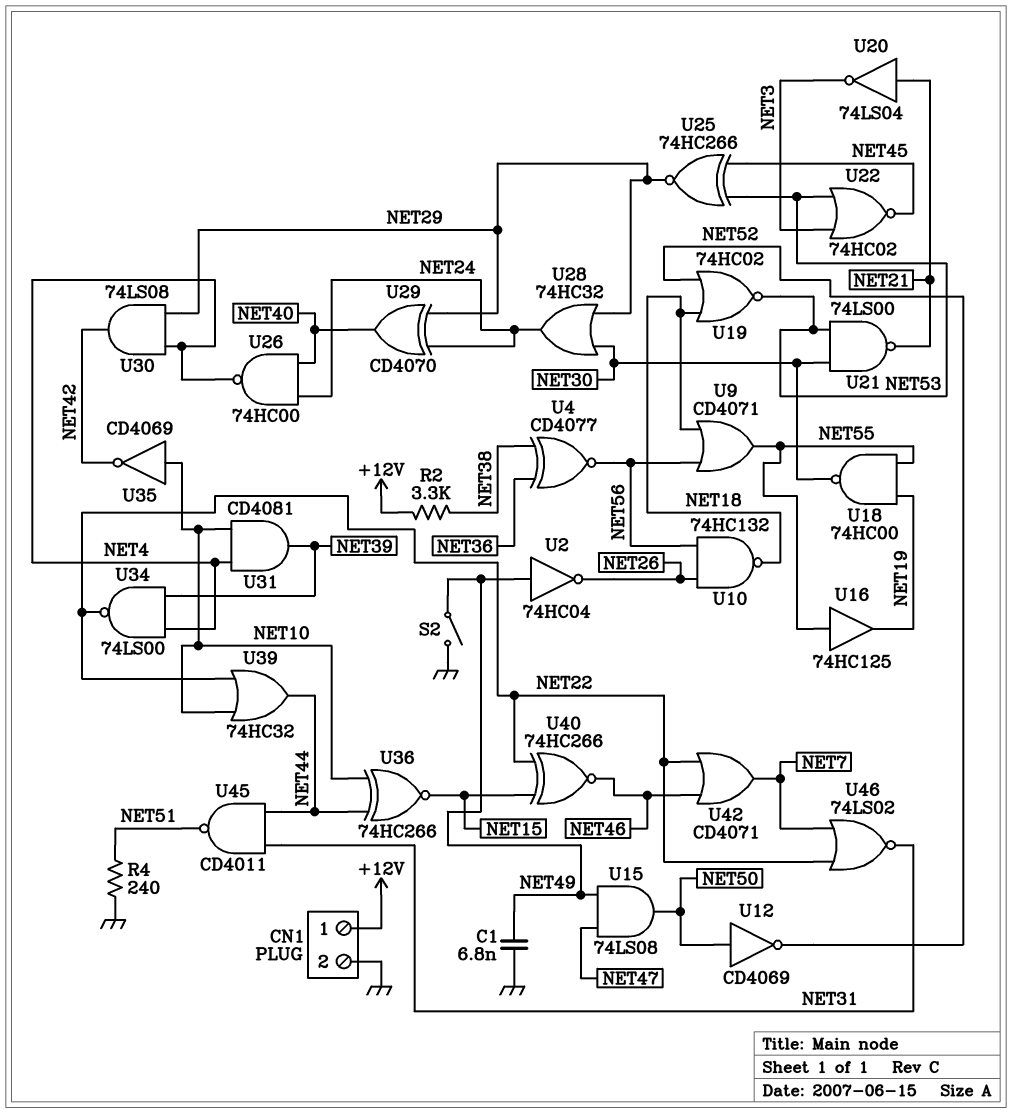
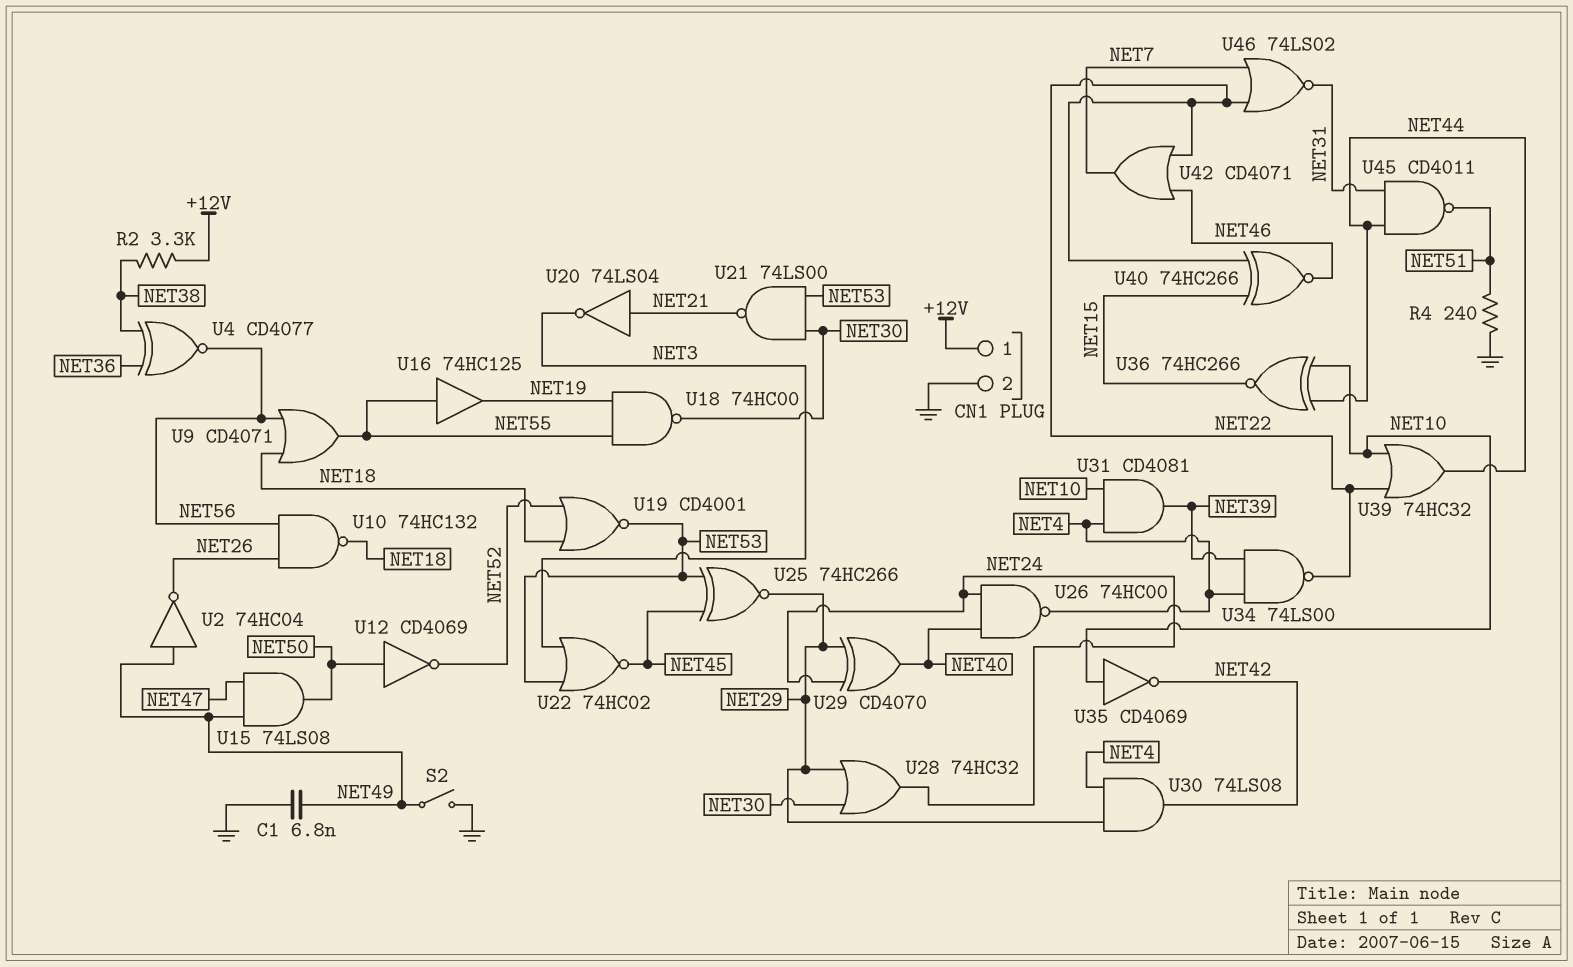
U19: NOR 74HC02 (in NET18, in NET52, out NET53) -> NOR CD4001 (in NET18, in NET52, out NET53)

